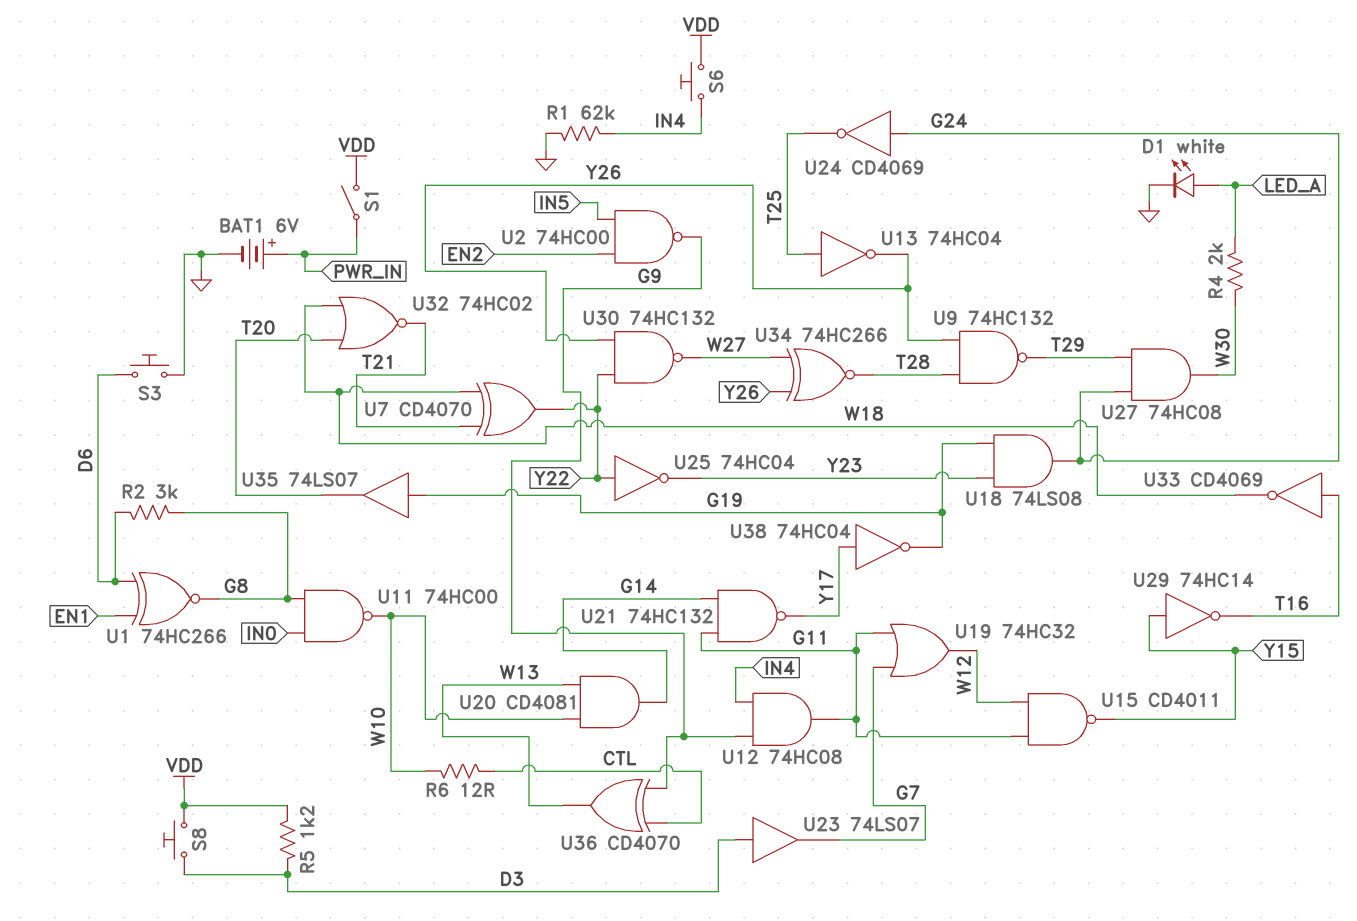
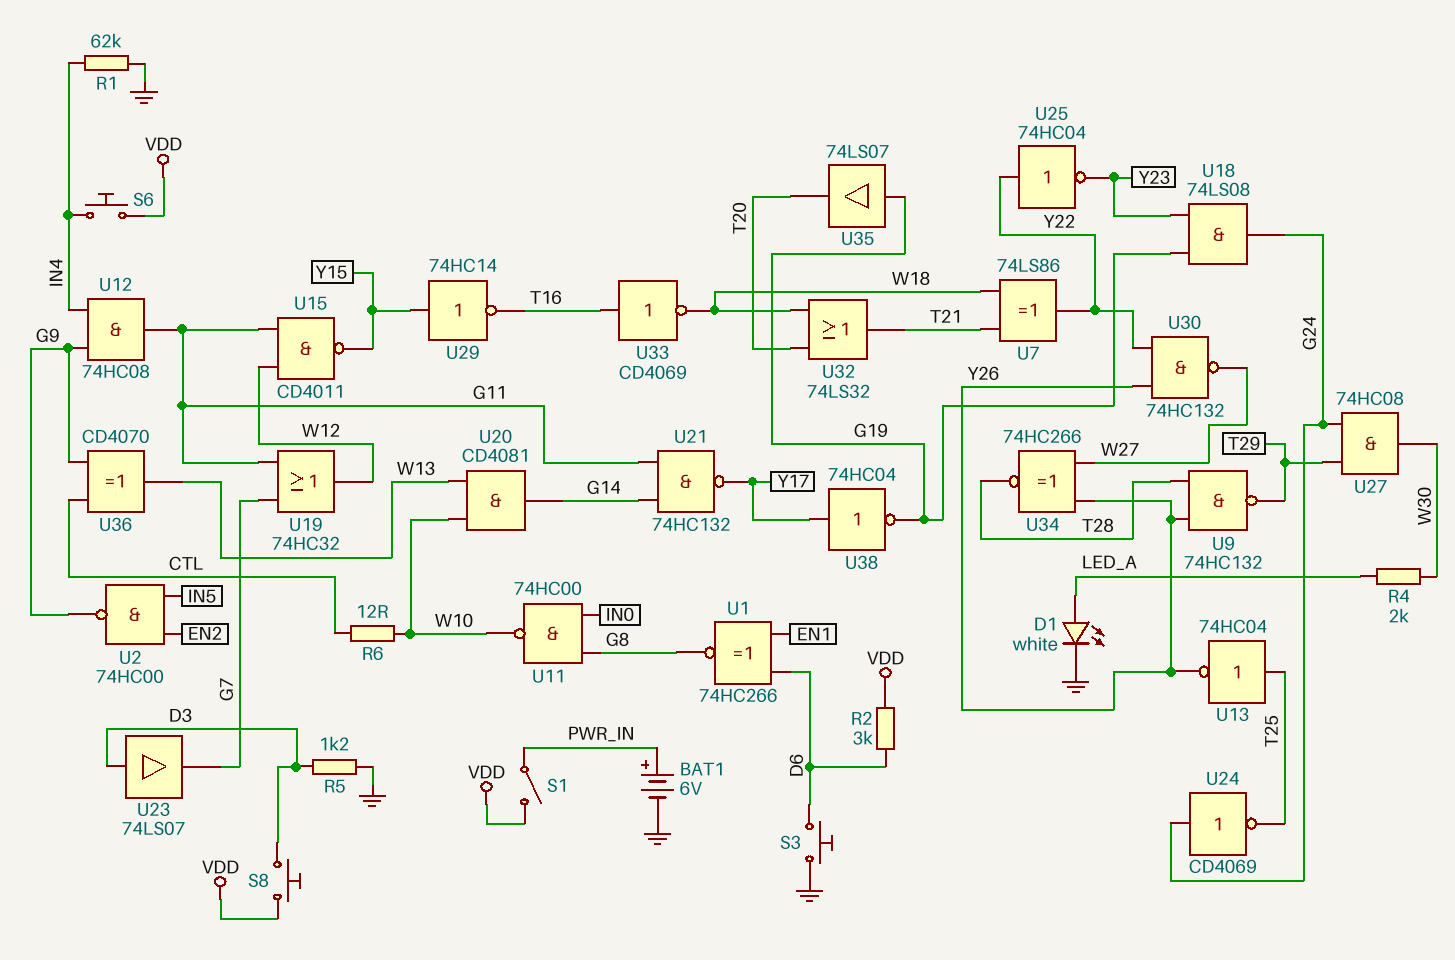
R2: 3k (D6, G8) -> 3k (D6, VDD)
R5: 1.2k (D3, VDD) -> 1.2k (D3, GND)
U7: XOR CD4070 (in T21, in W18, out Y22) -> XOR 74LS86 (in T21, in W18, out Y22)
U32: NOR 74HC02 (in T20, in W18, out T21) -> OR 74LS32 (in T20, in W18, out T21)

